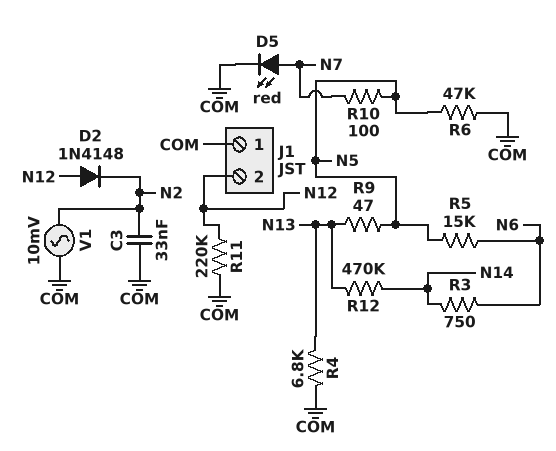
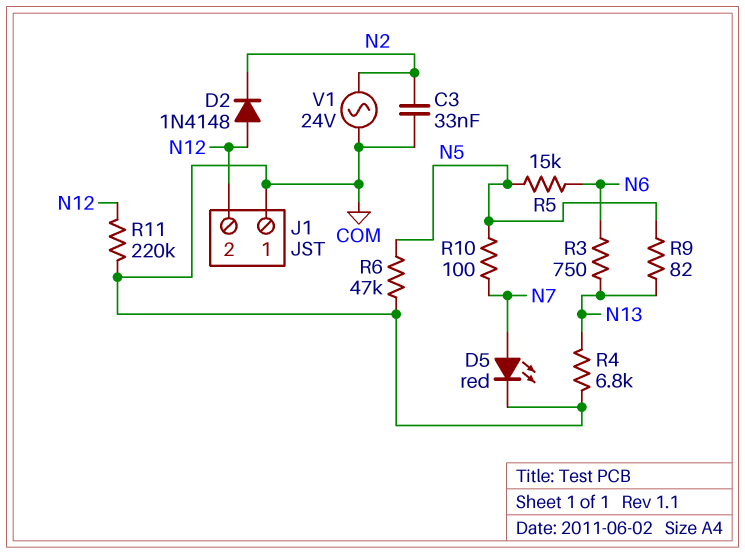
R3: 750 (N6, N14) -> 750 (N6, N13)
R9: 47 (N5, N13) -> 82 (N5, N13)
R12: 470k (N13, N14) -> none
V1: AC 10mV (COM, N2) -> AC 24V (COM, N2)

